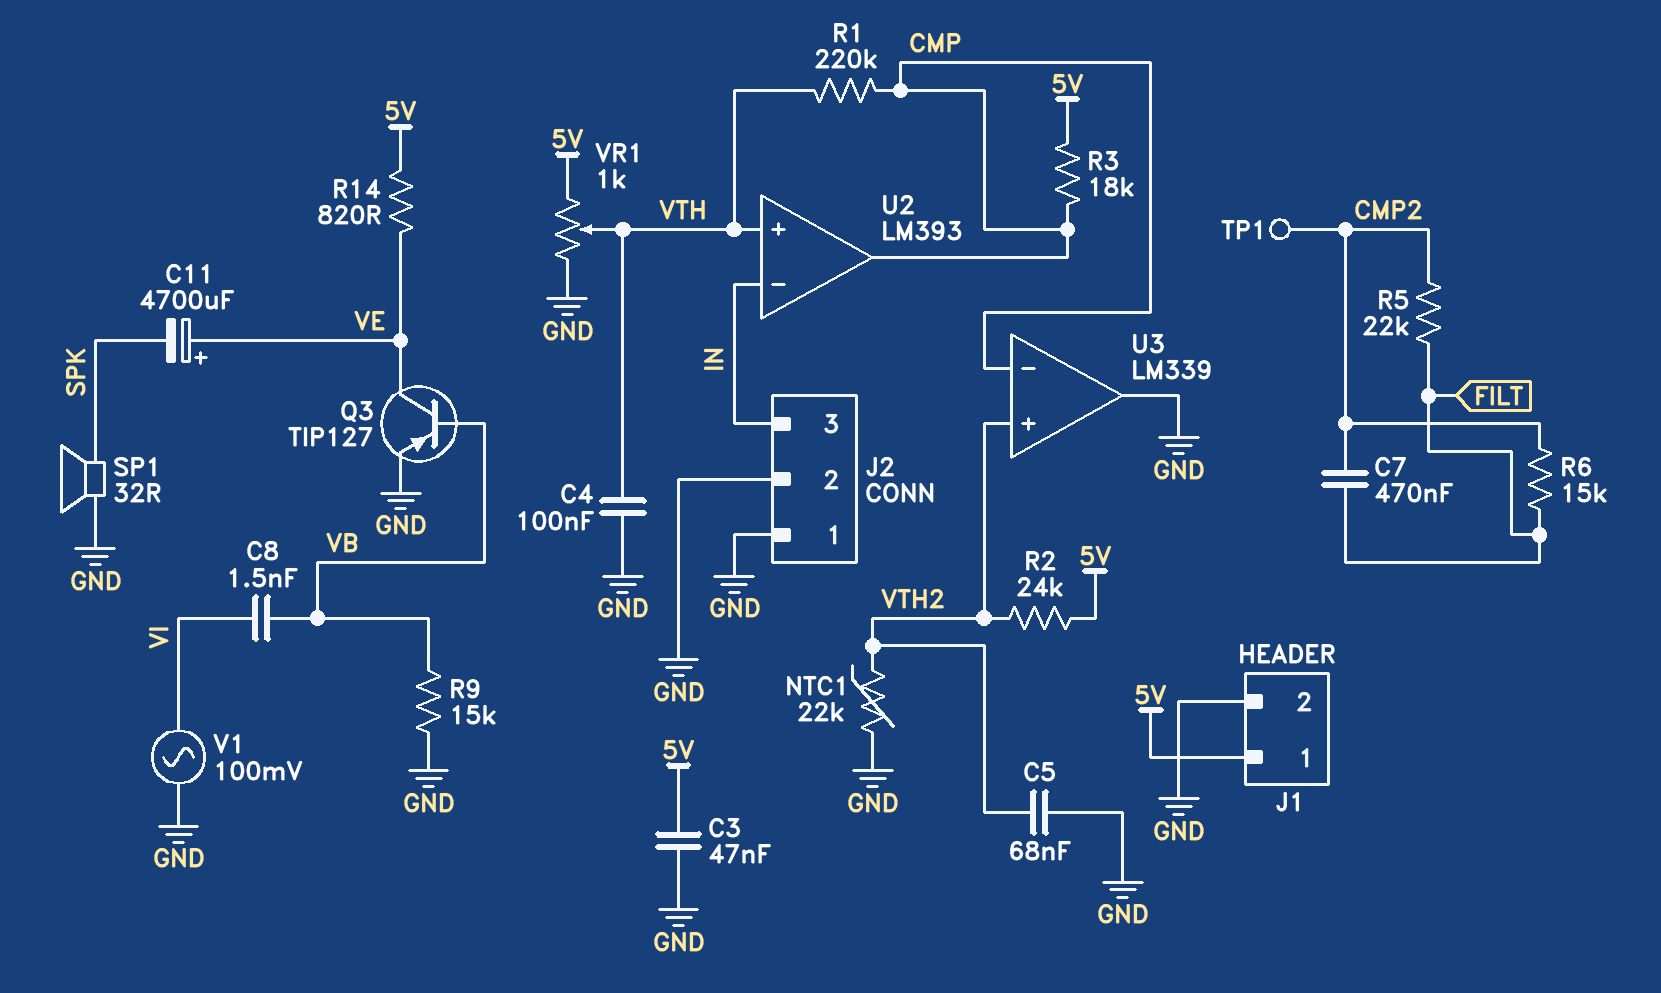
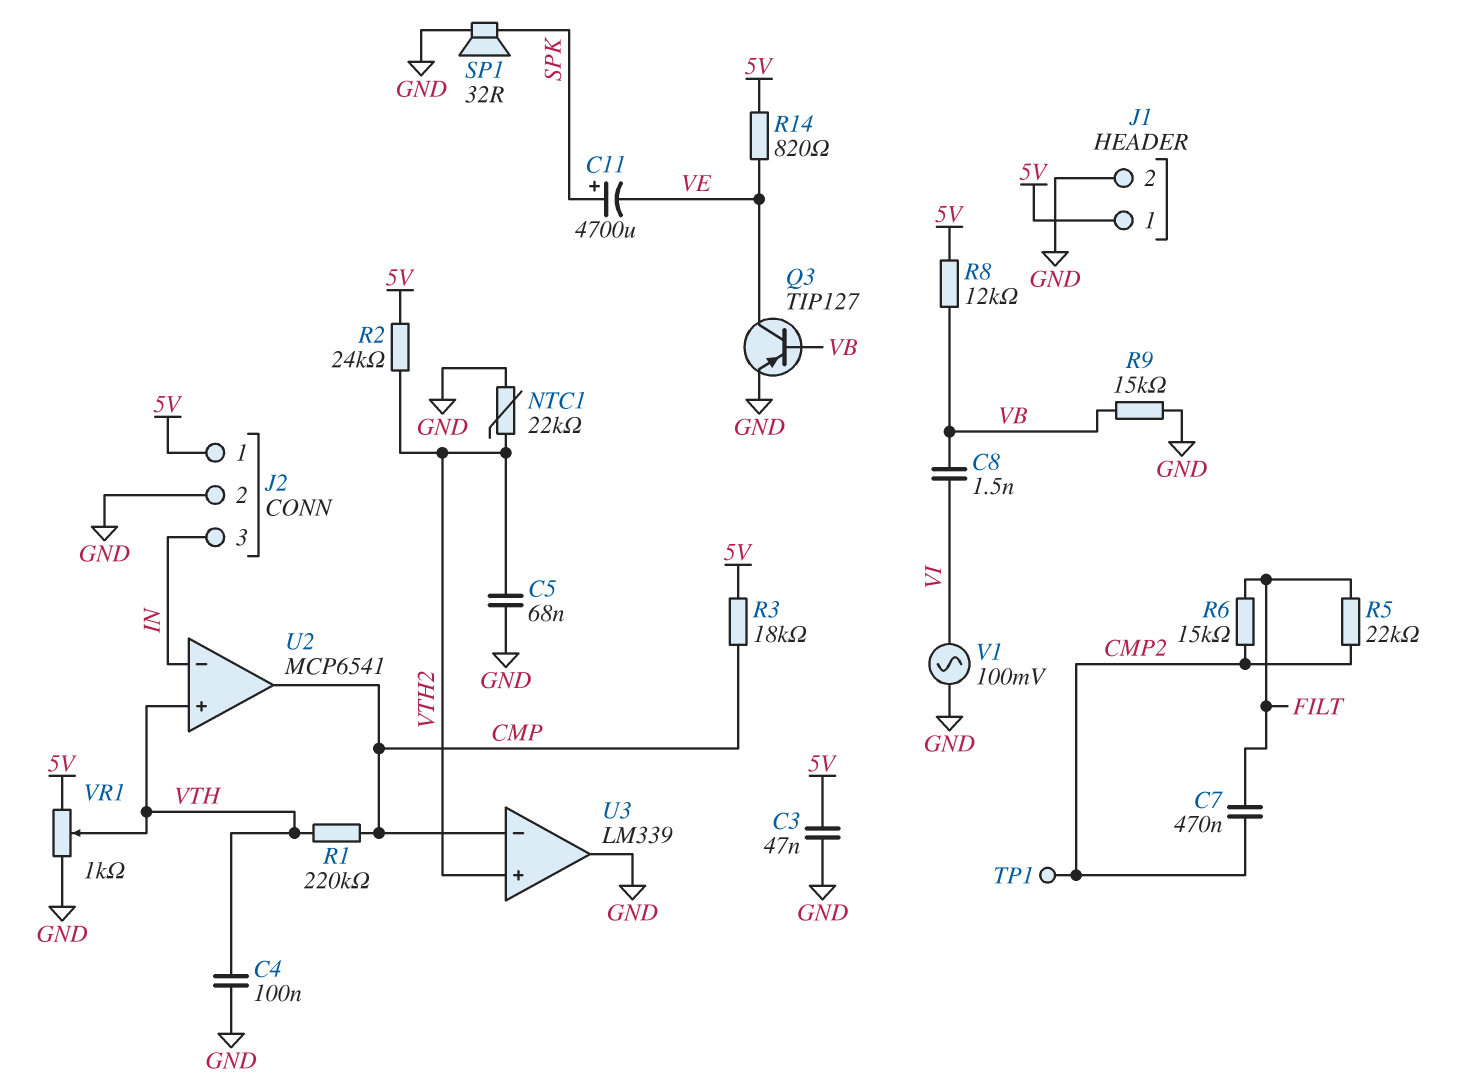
C11: 4700uF (plus VE, minus SPK) -> 4700uF (plus SPK, minus VE)
J2 pin 1: GND -> 5V
R8: none -> 12k (5V, VB)
U2: LM393 -> MCP6541

